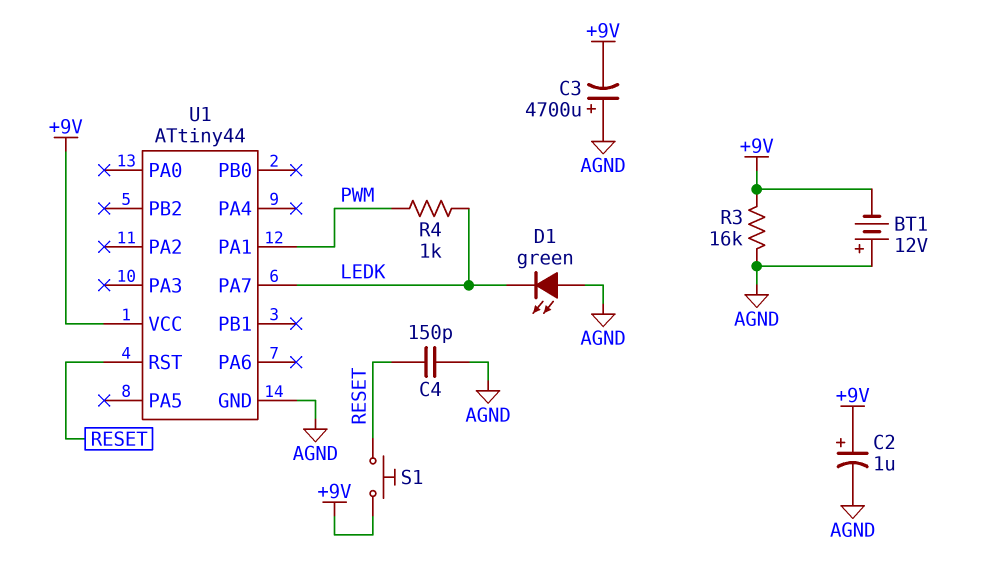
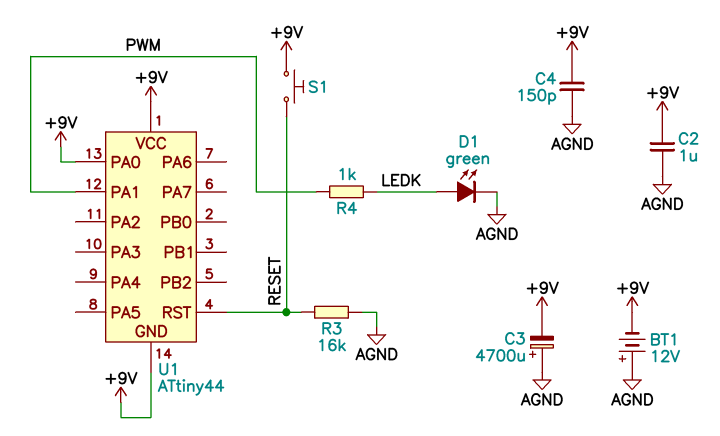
C2: 1uF (plus +9V, minus AGND) -> 1uF (+9V, AGND)
C4: 150pF (AGND, RESET) -> 150pF (+9V, AGND)
D1: LED green (A AGND, K LEDK) -> LED green (A LEDK, K AGND)
R3: 16k (+9V, AGND) -> 16k (AGND, RESET)
U1 pin GND: AGND -> +9V
U1 pin PA0: none -> +9V
U1 pin PA7: LEDK -> none

